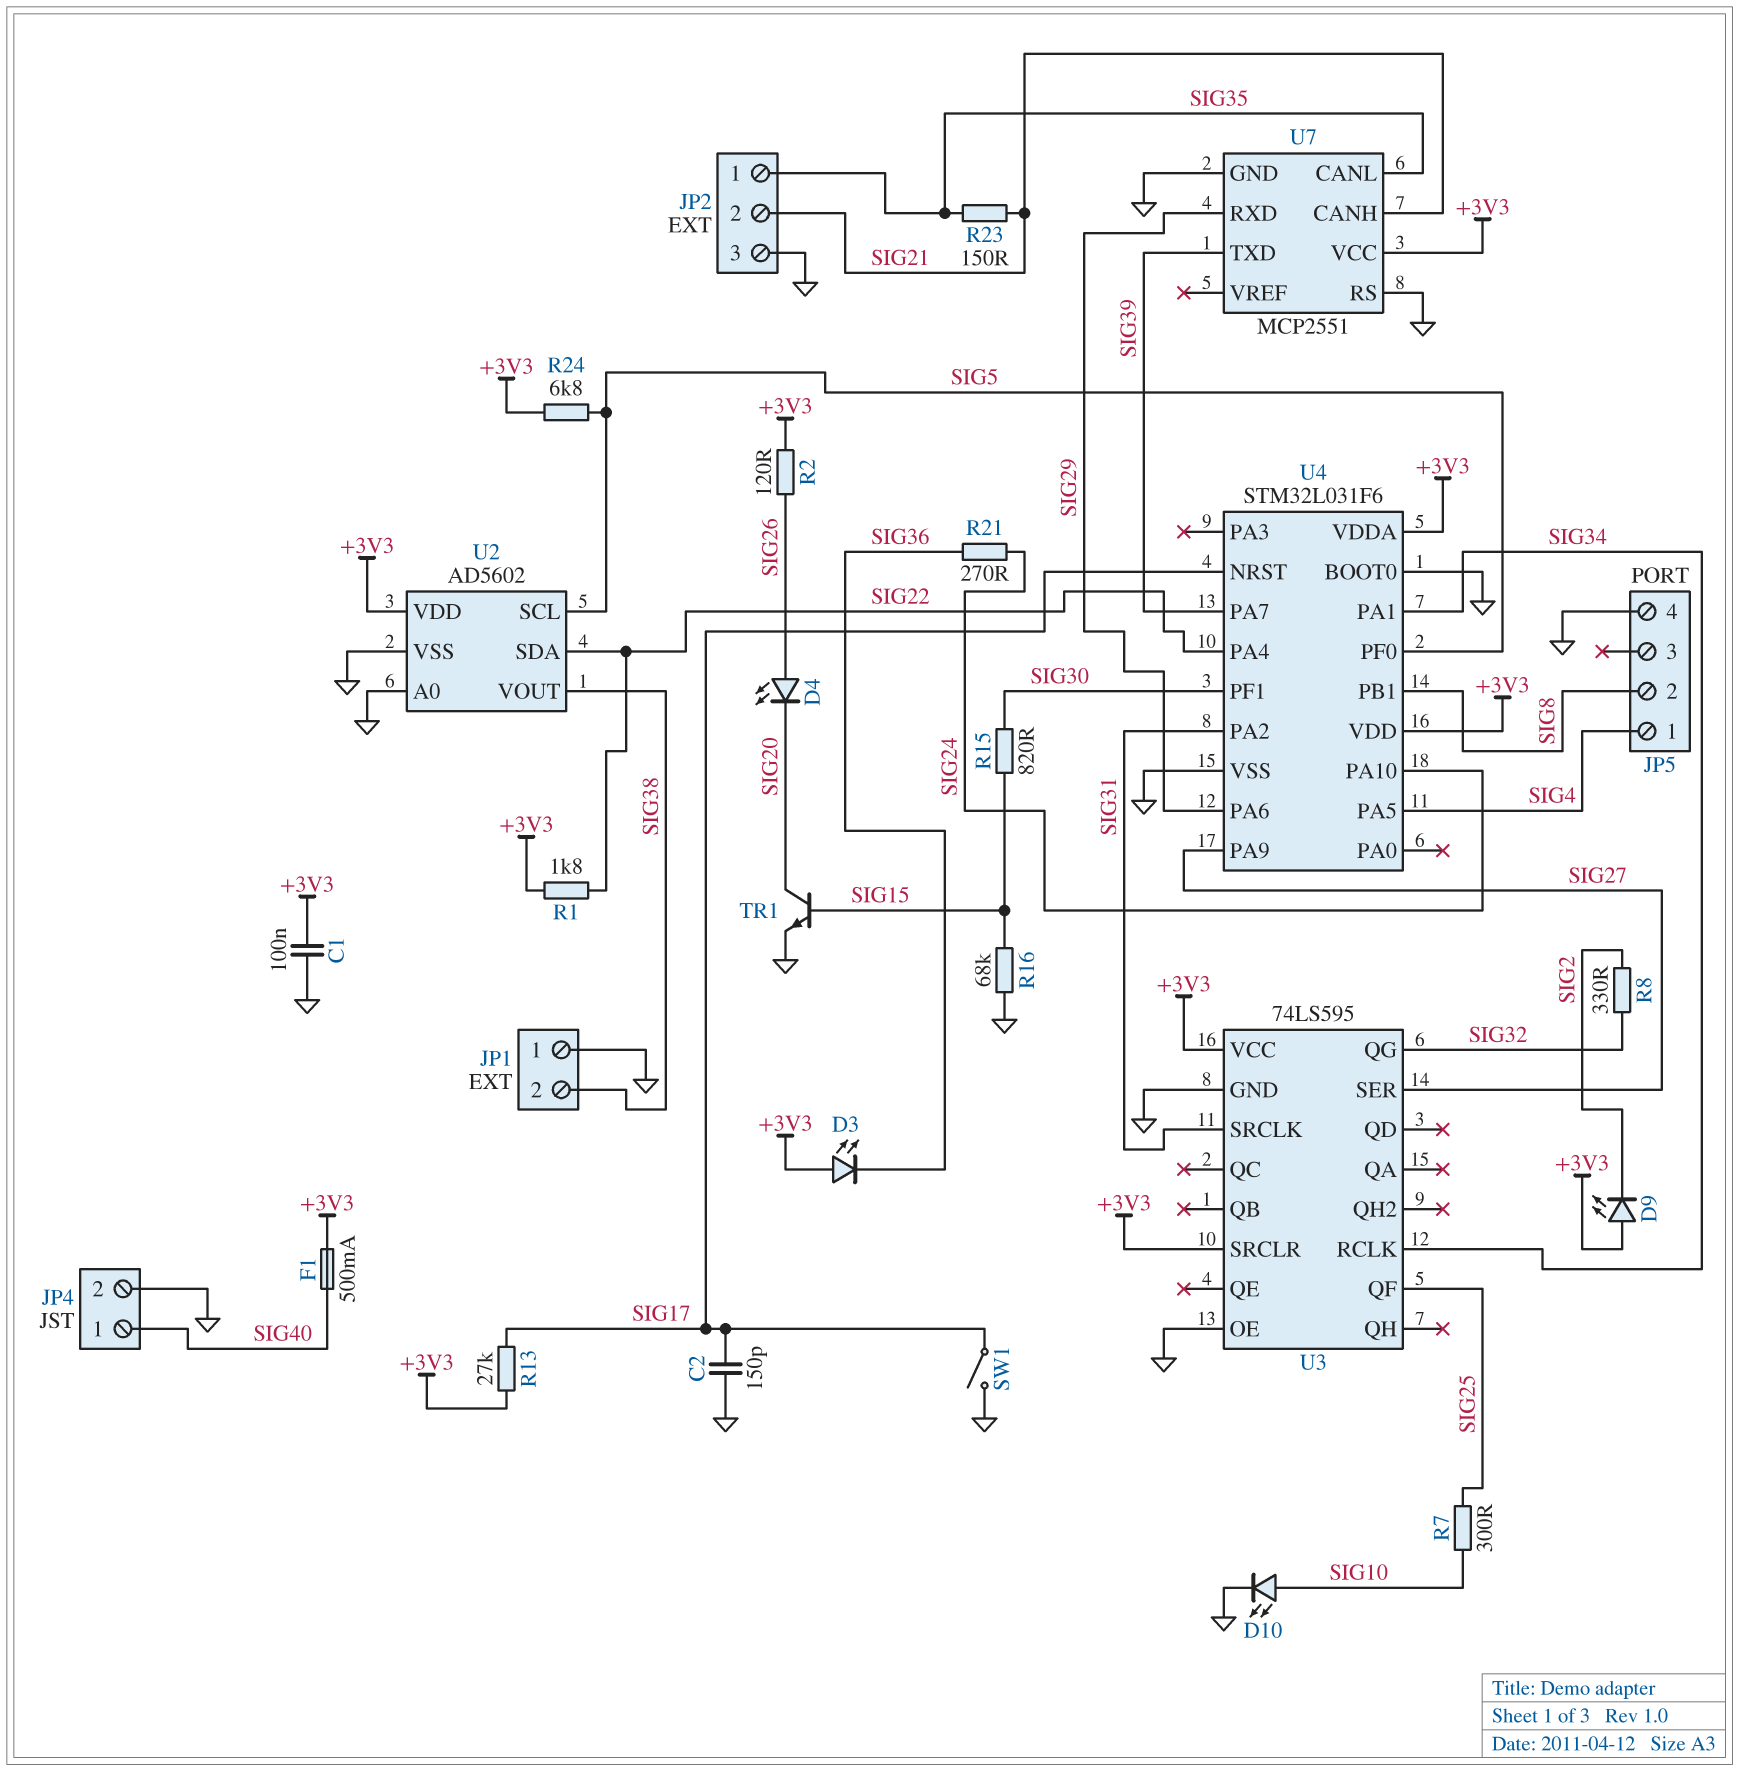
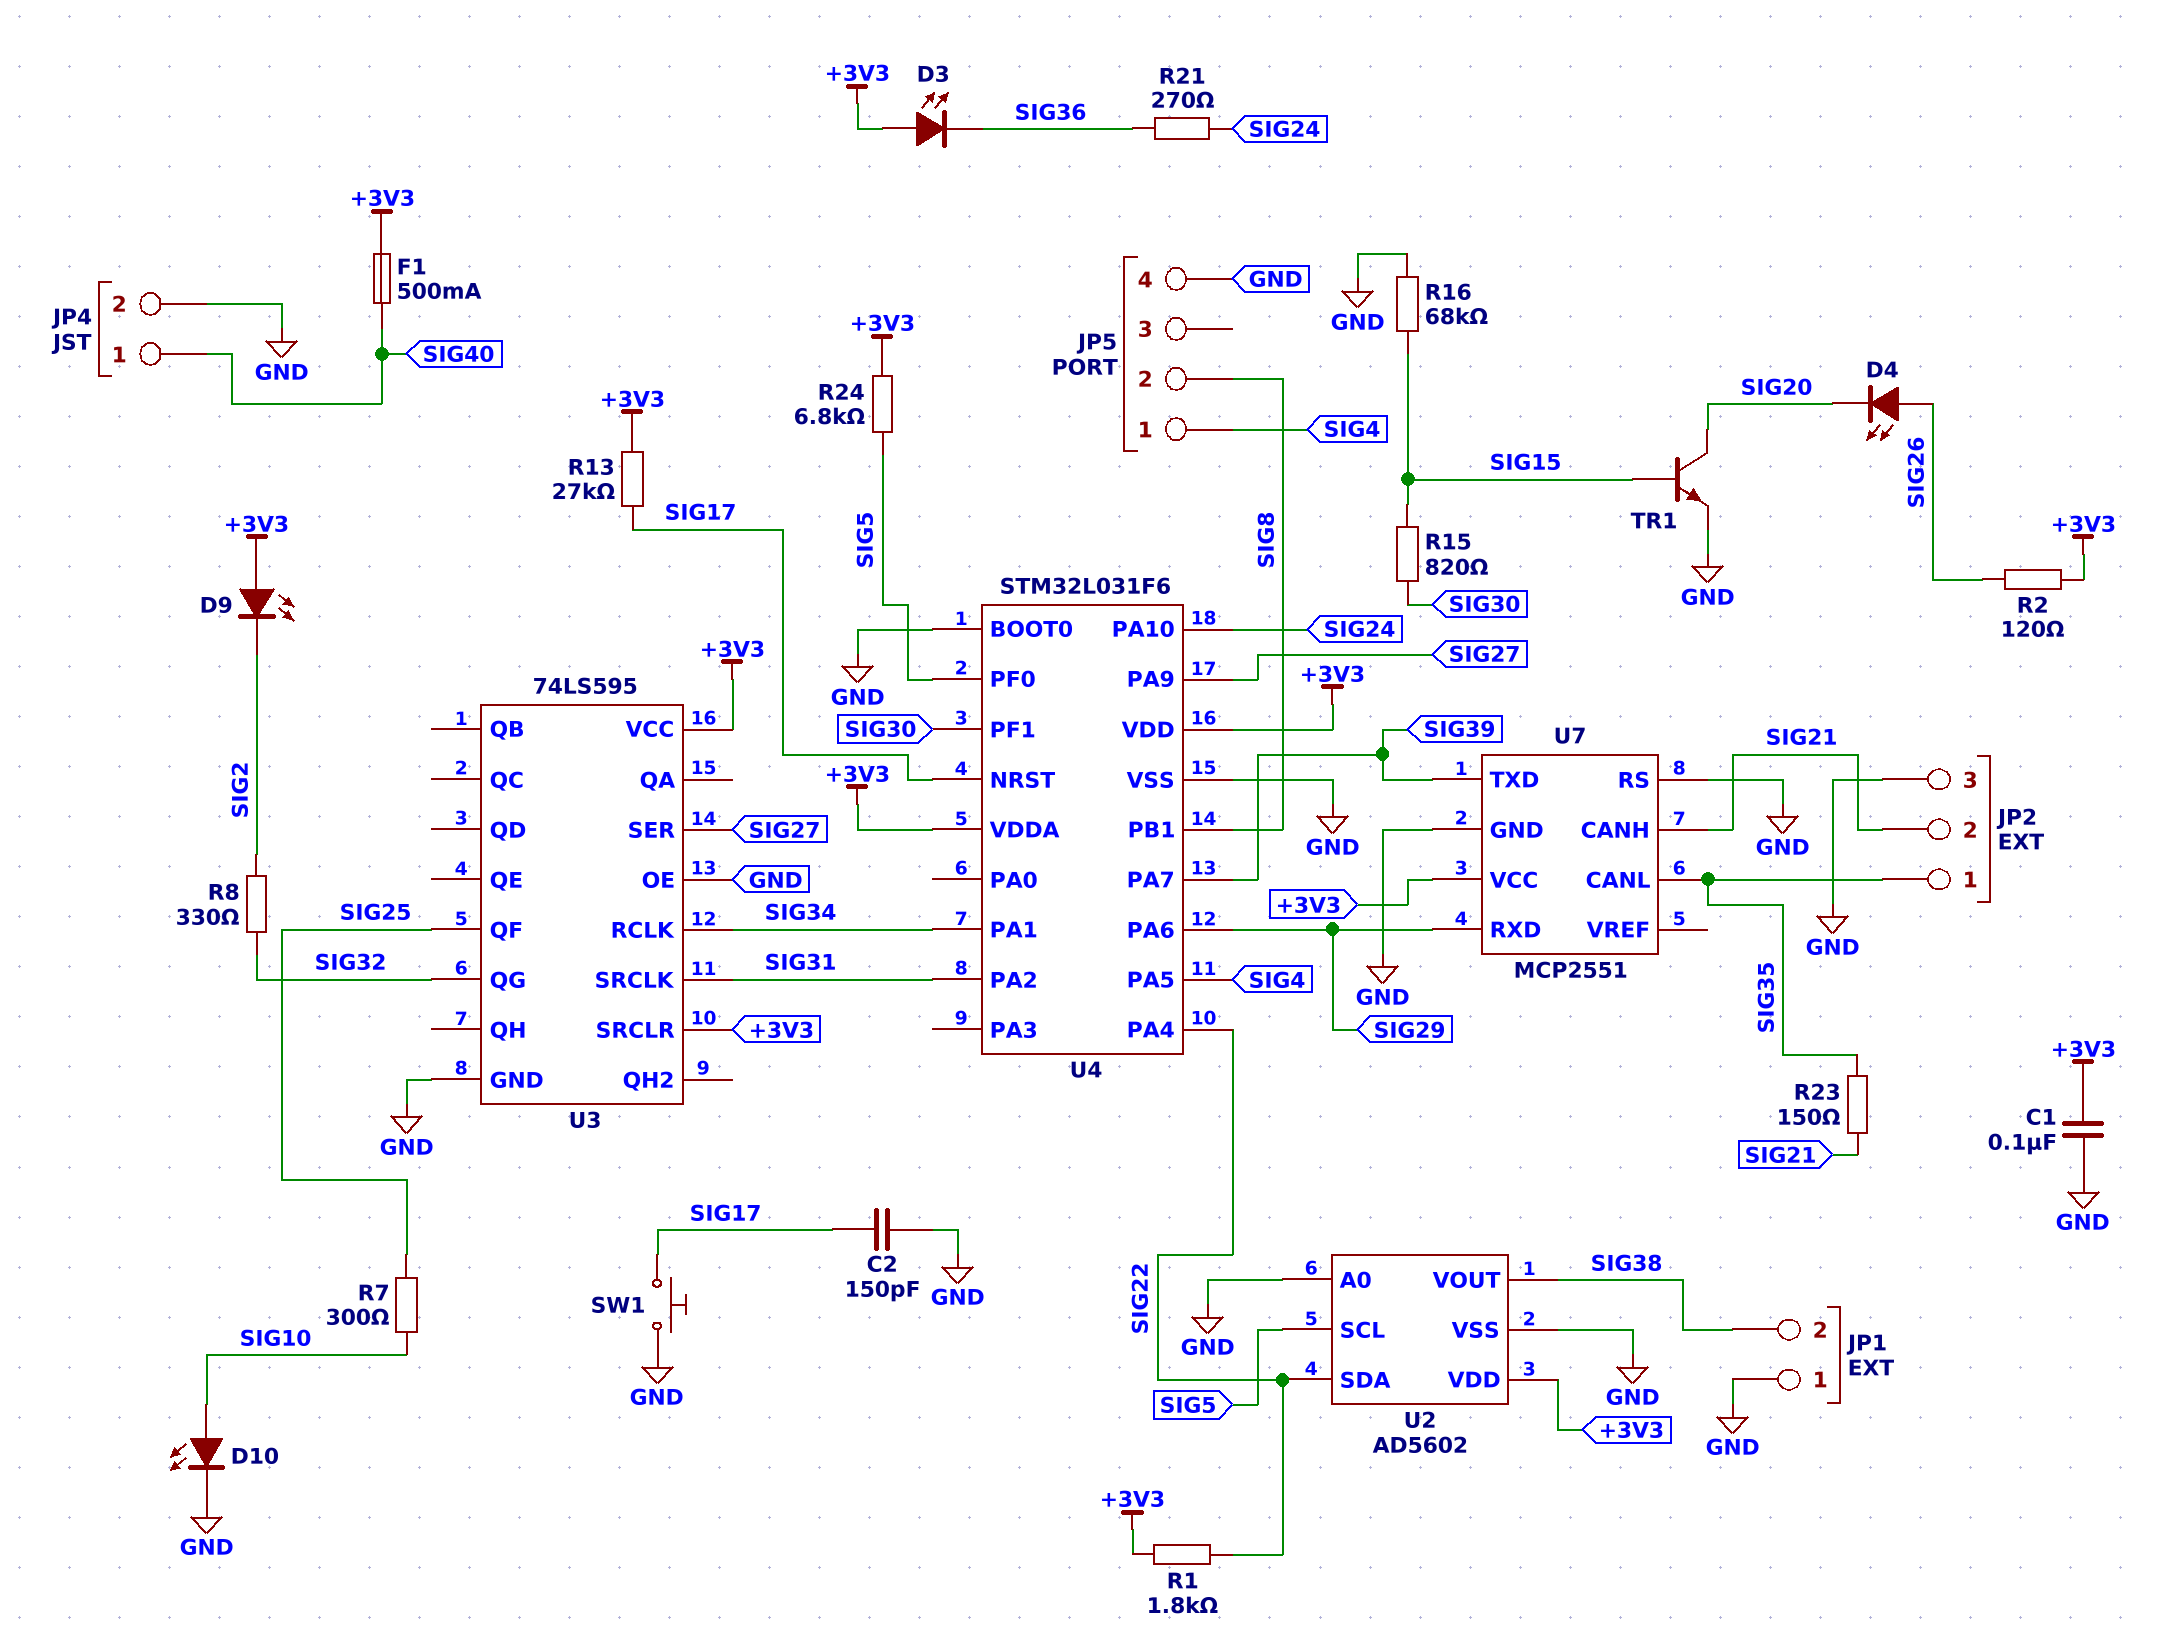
SW1: switch (GND, SIG17) -> button (GND, SIG17)

